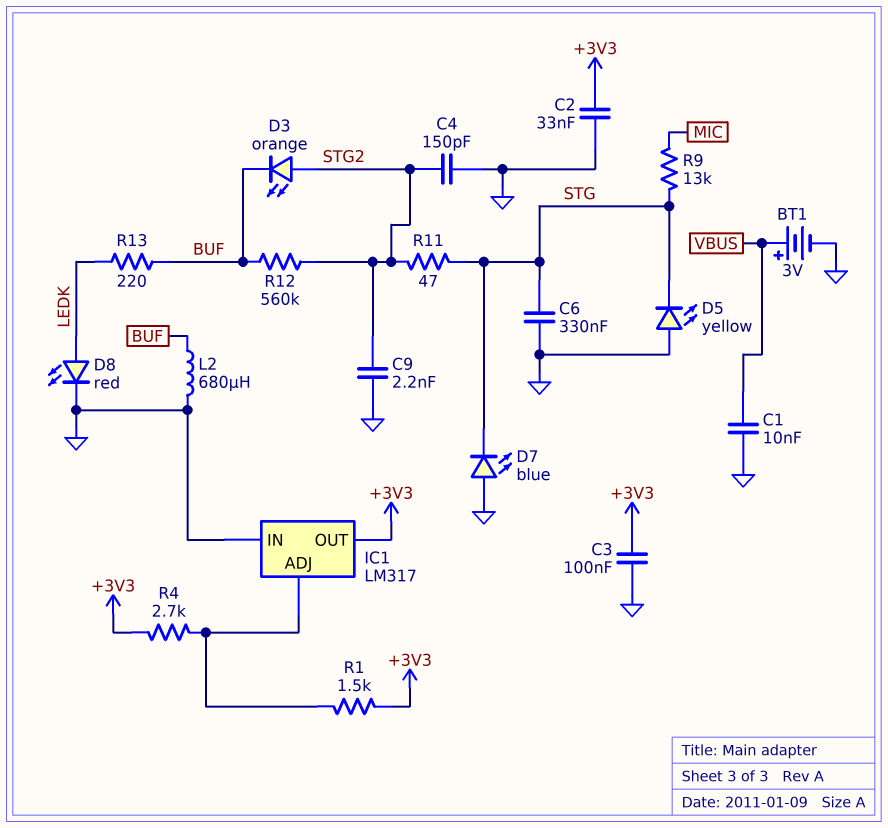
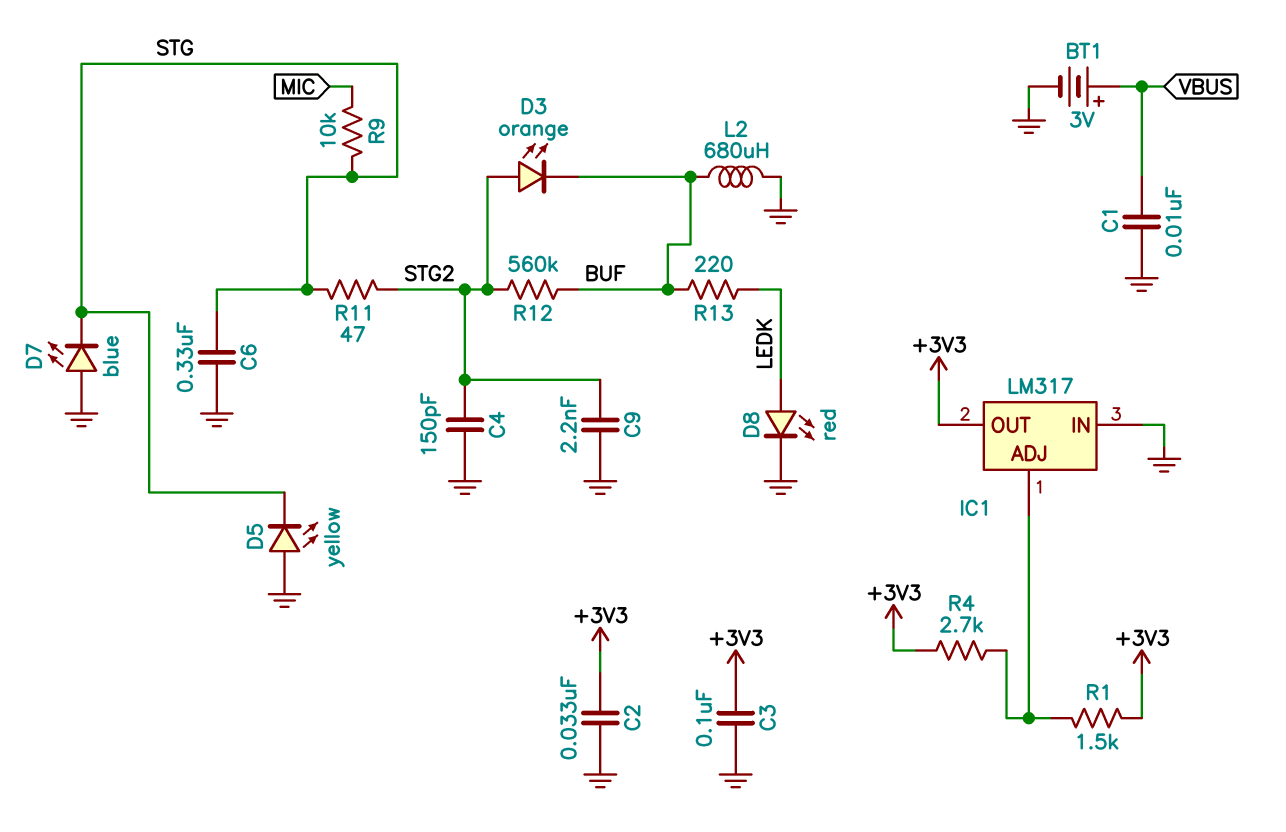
R9: 13k (MIC, STG) -> 10k (MIC, STG)

